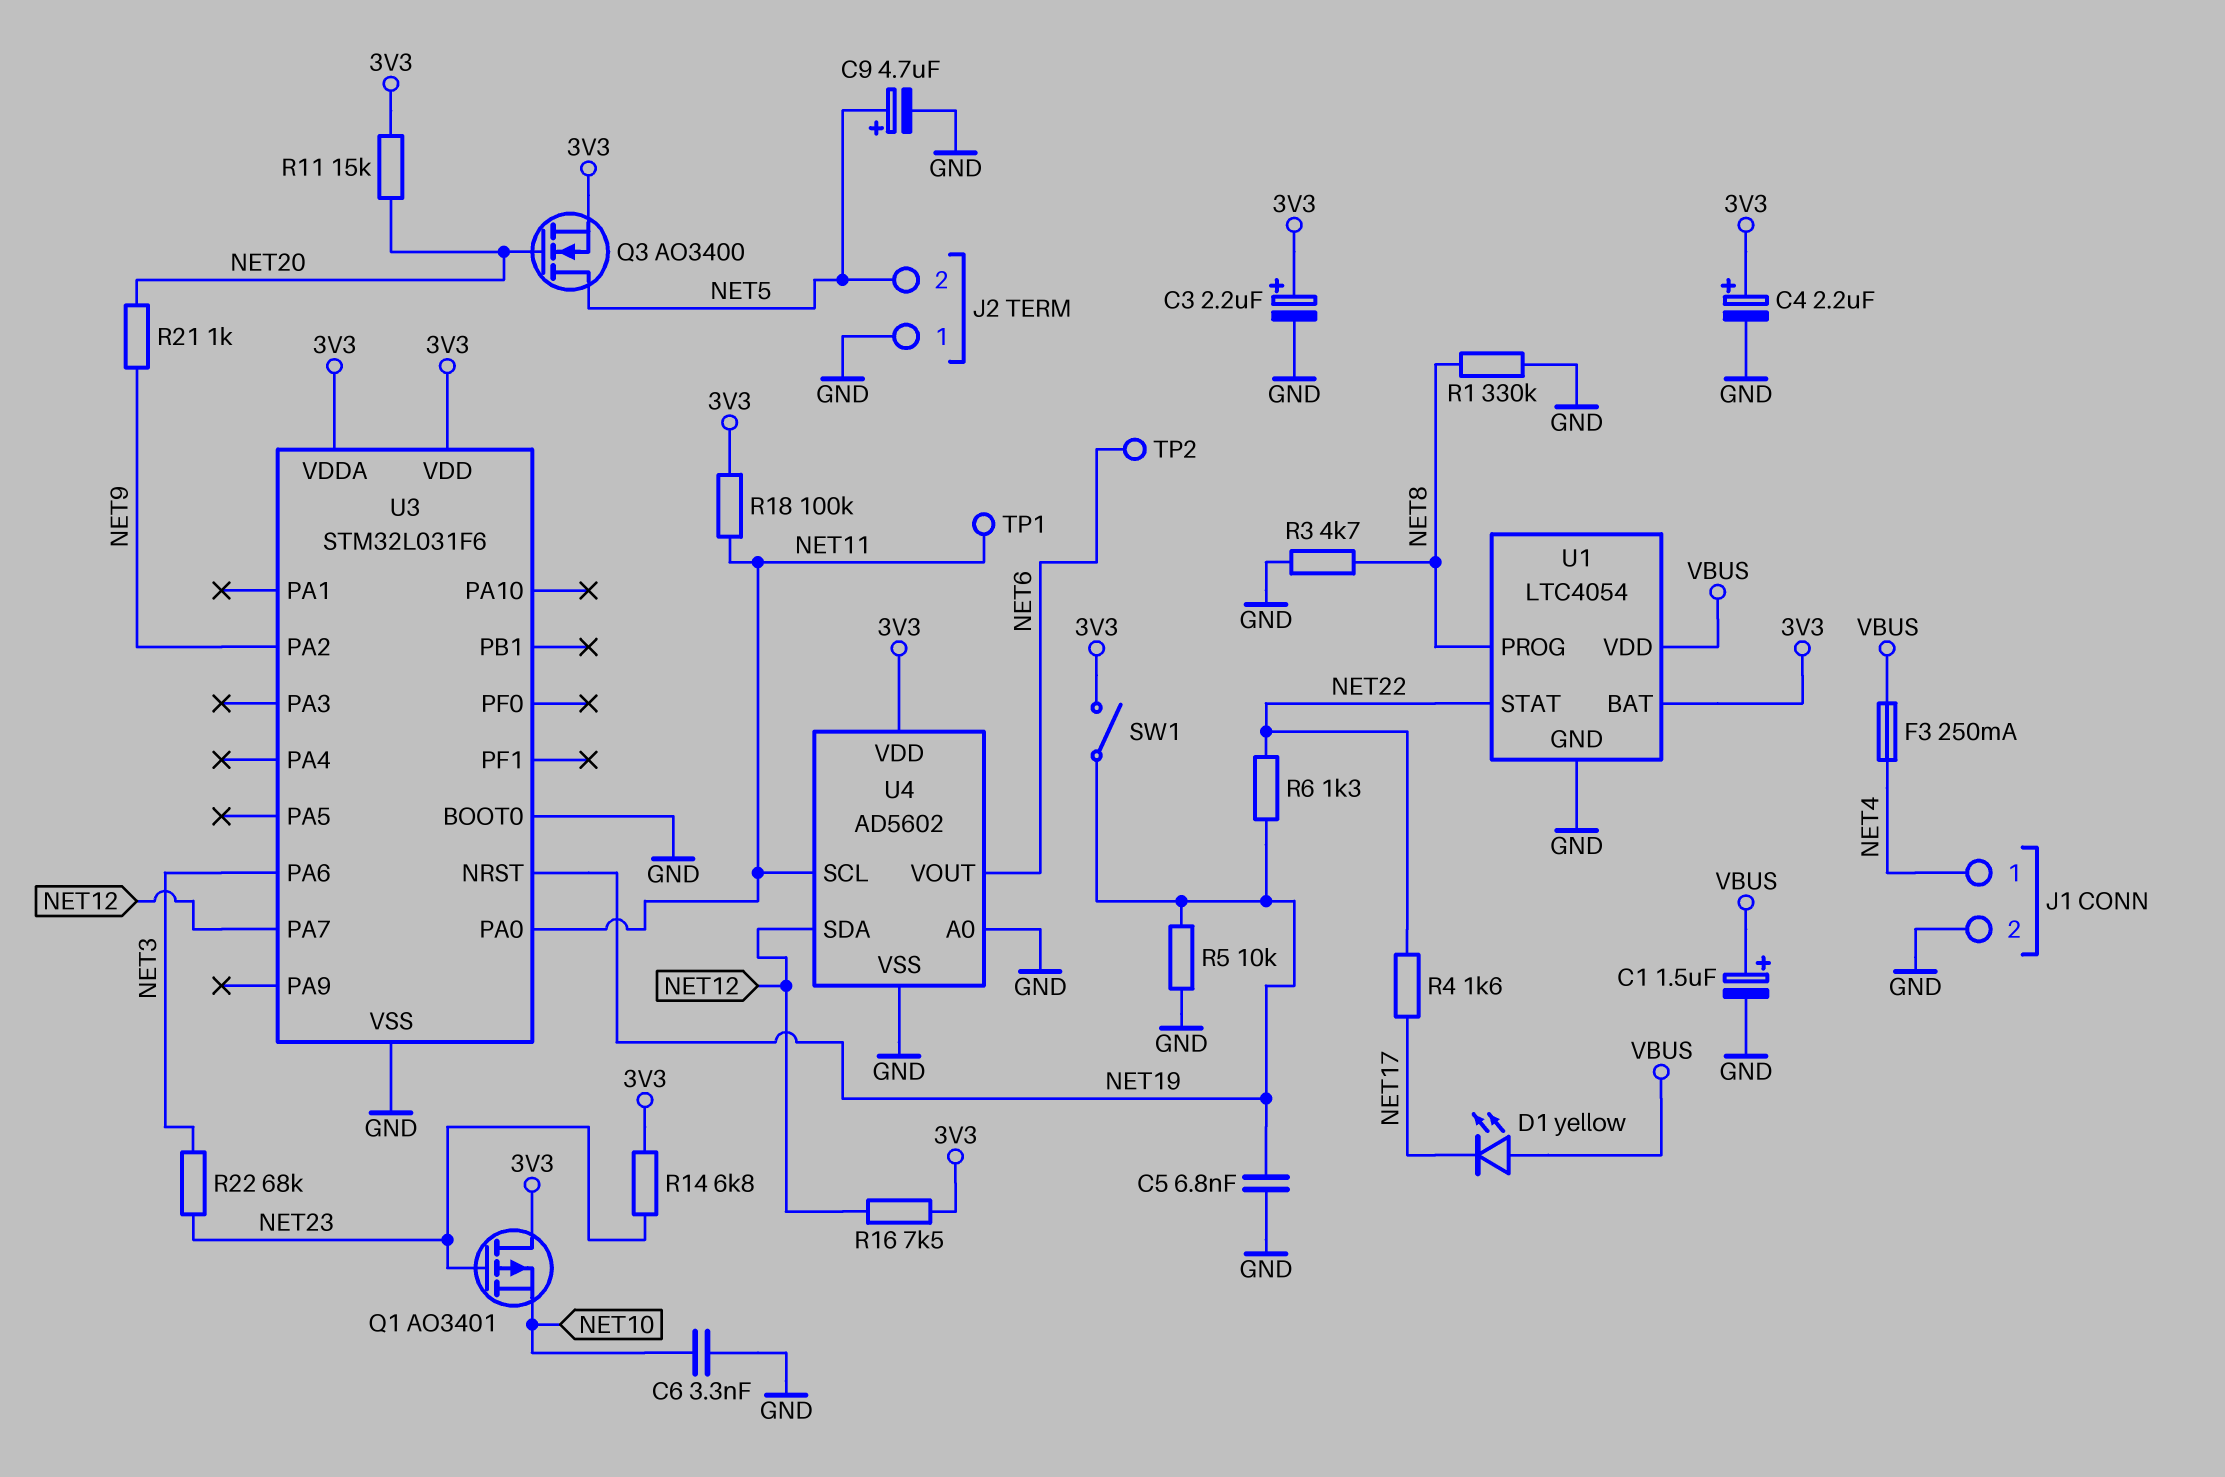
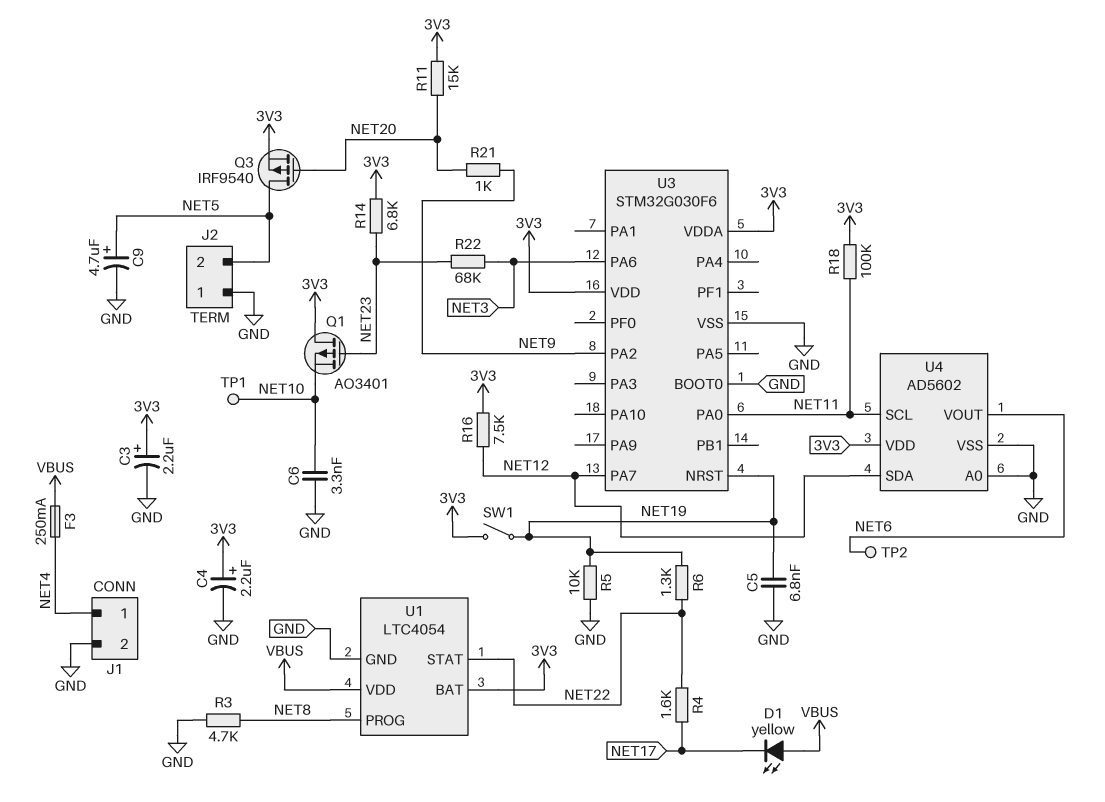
C1: 1.5uF (plus VBUS, minus GND) -> none
Q3: NMOS AO3400 (G NET20, D NET5, S 3V3) -> PMOS IRF9540 (G NET20, D NET5, S 3V3)
R1: 330k (GND, NET8) -> none
TP1: test point (NET11) -> test point (NET10)
U3: STM32L031F6 -> STM32G030F6

